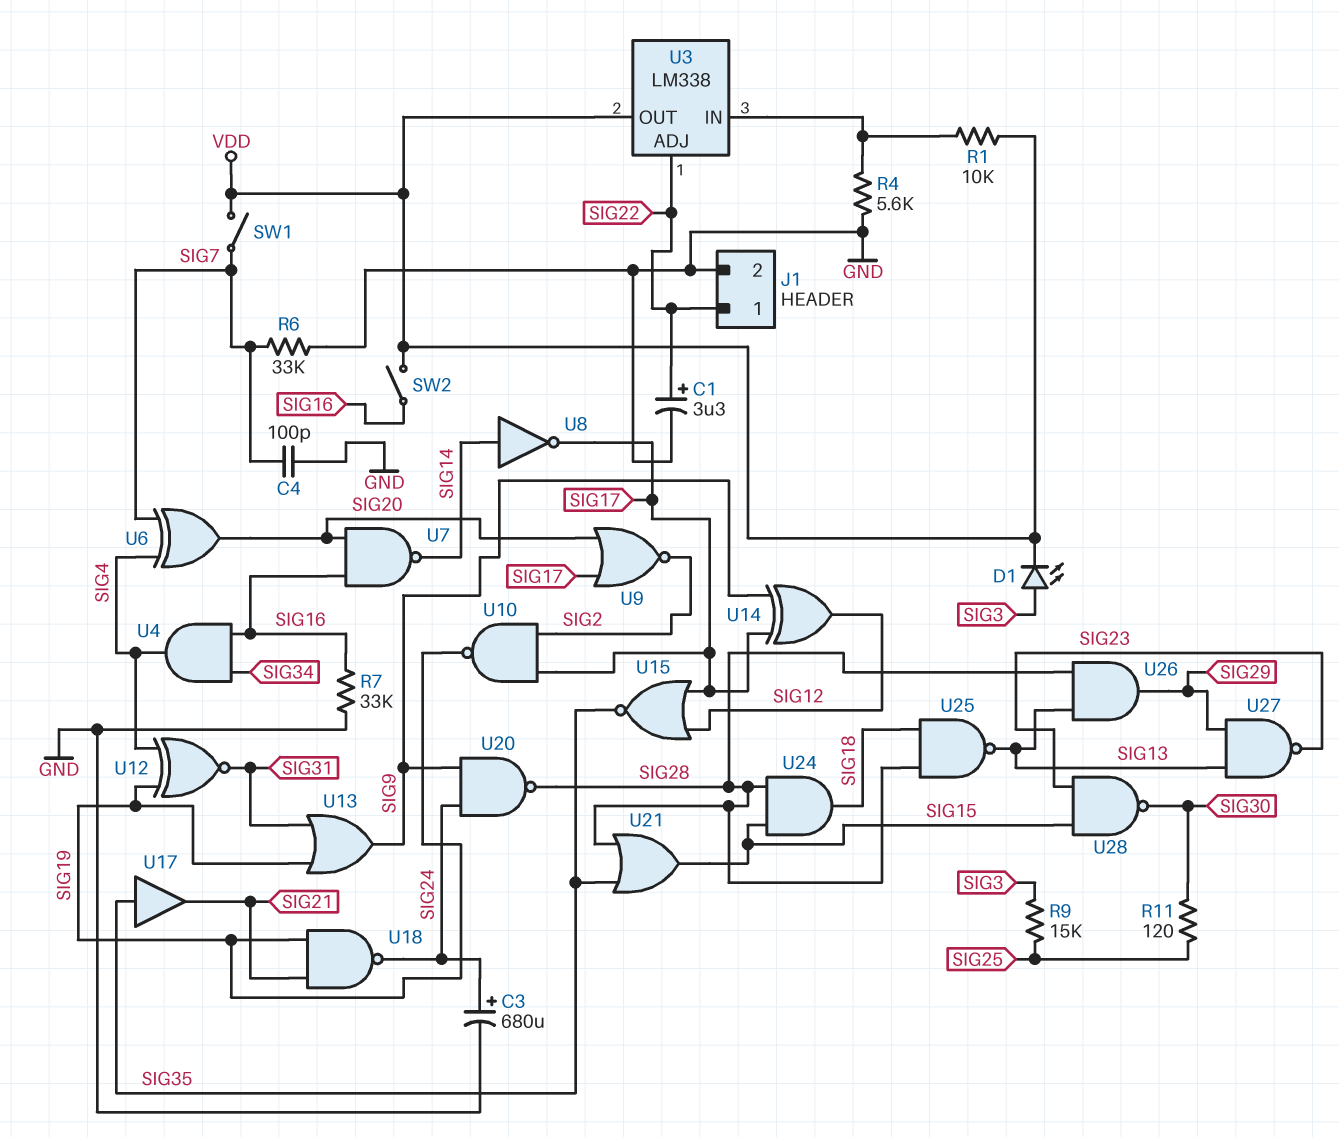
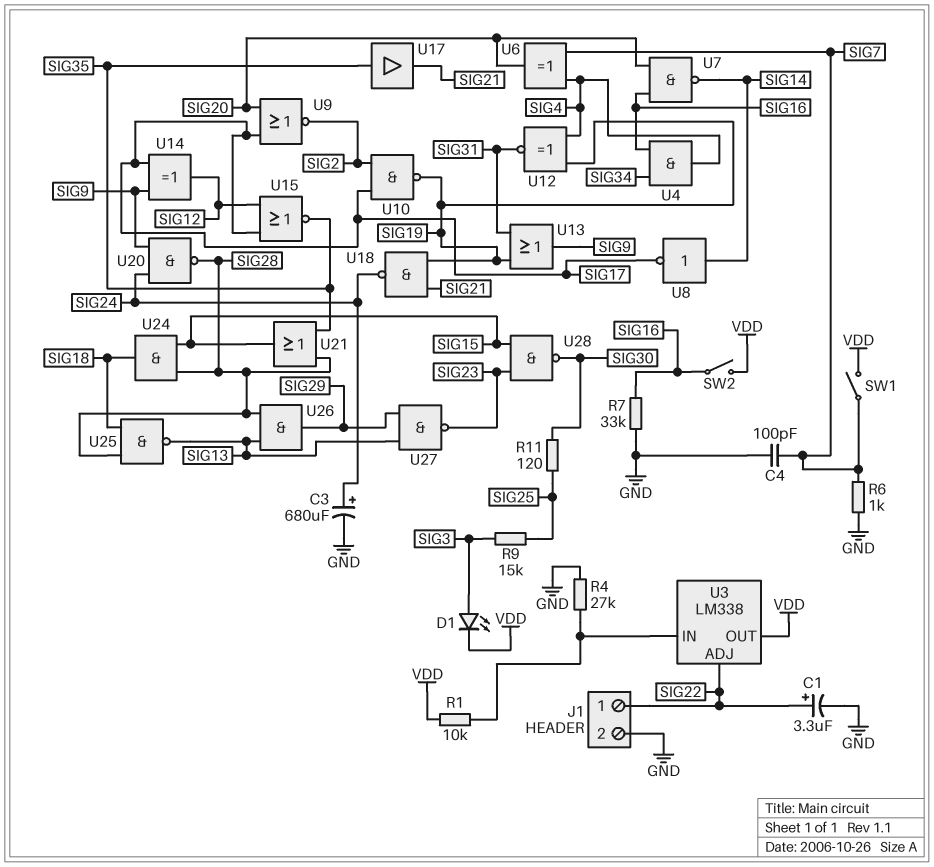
R4: 5.6k (GND, U3/IN) -> 27k (GND, U3/IN)
R6: 33k (GND, SIG7) -> 1k (GND, SIG7)

